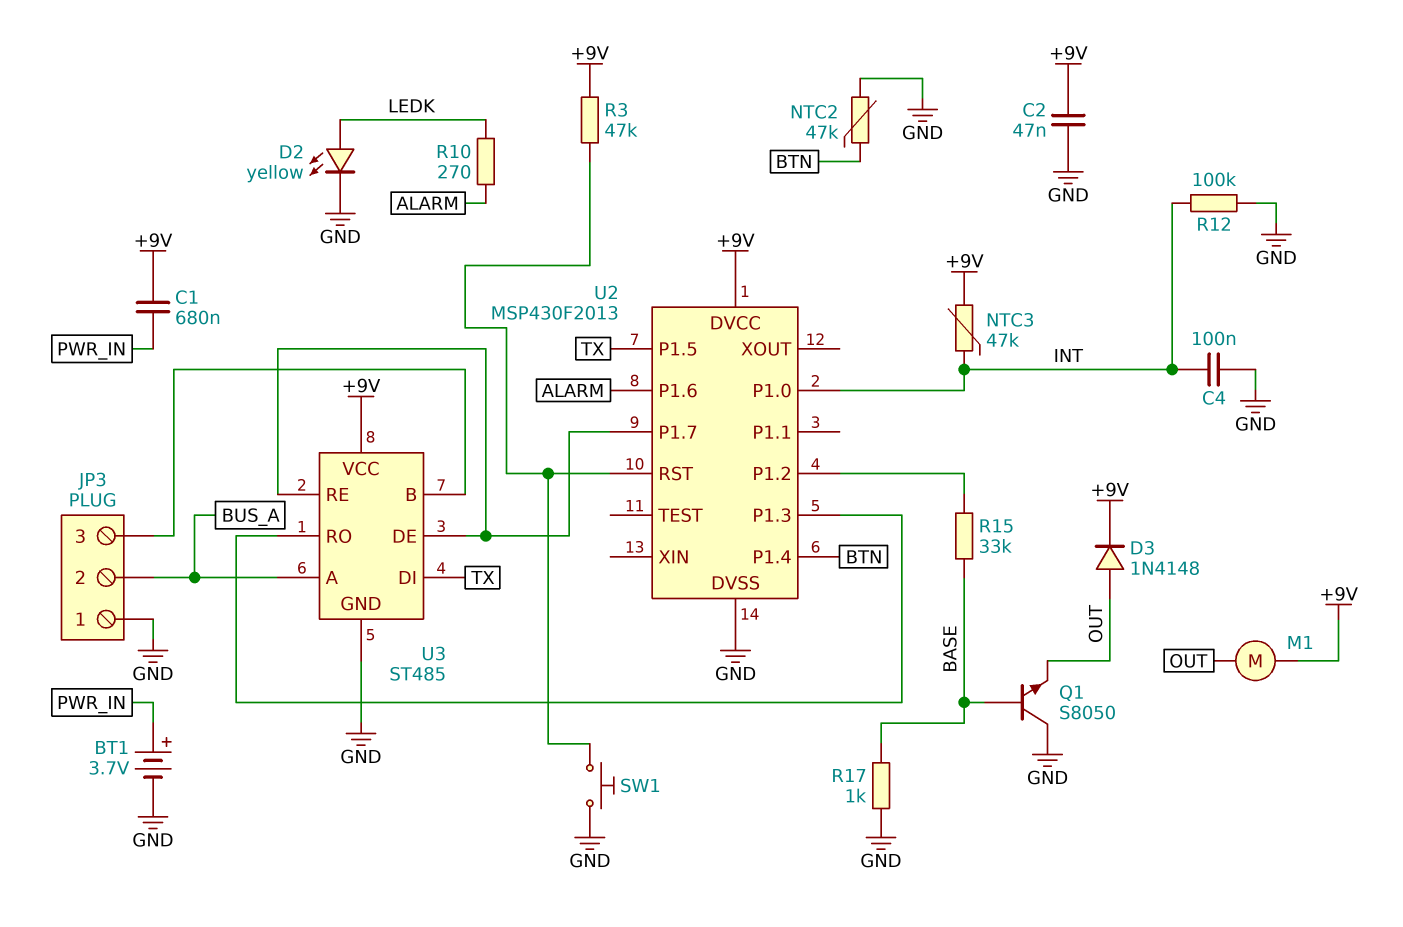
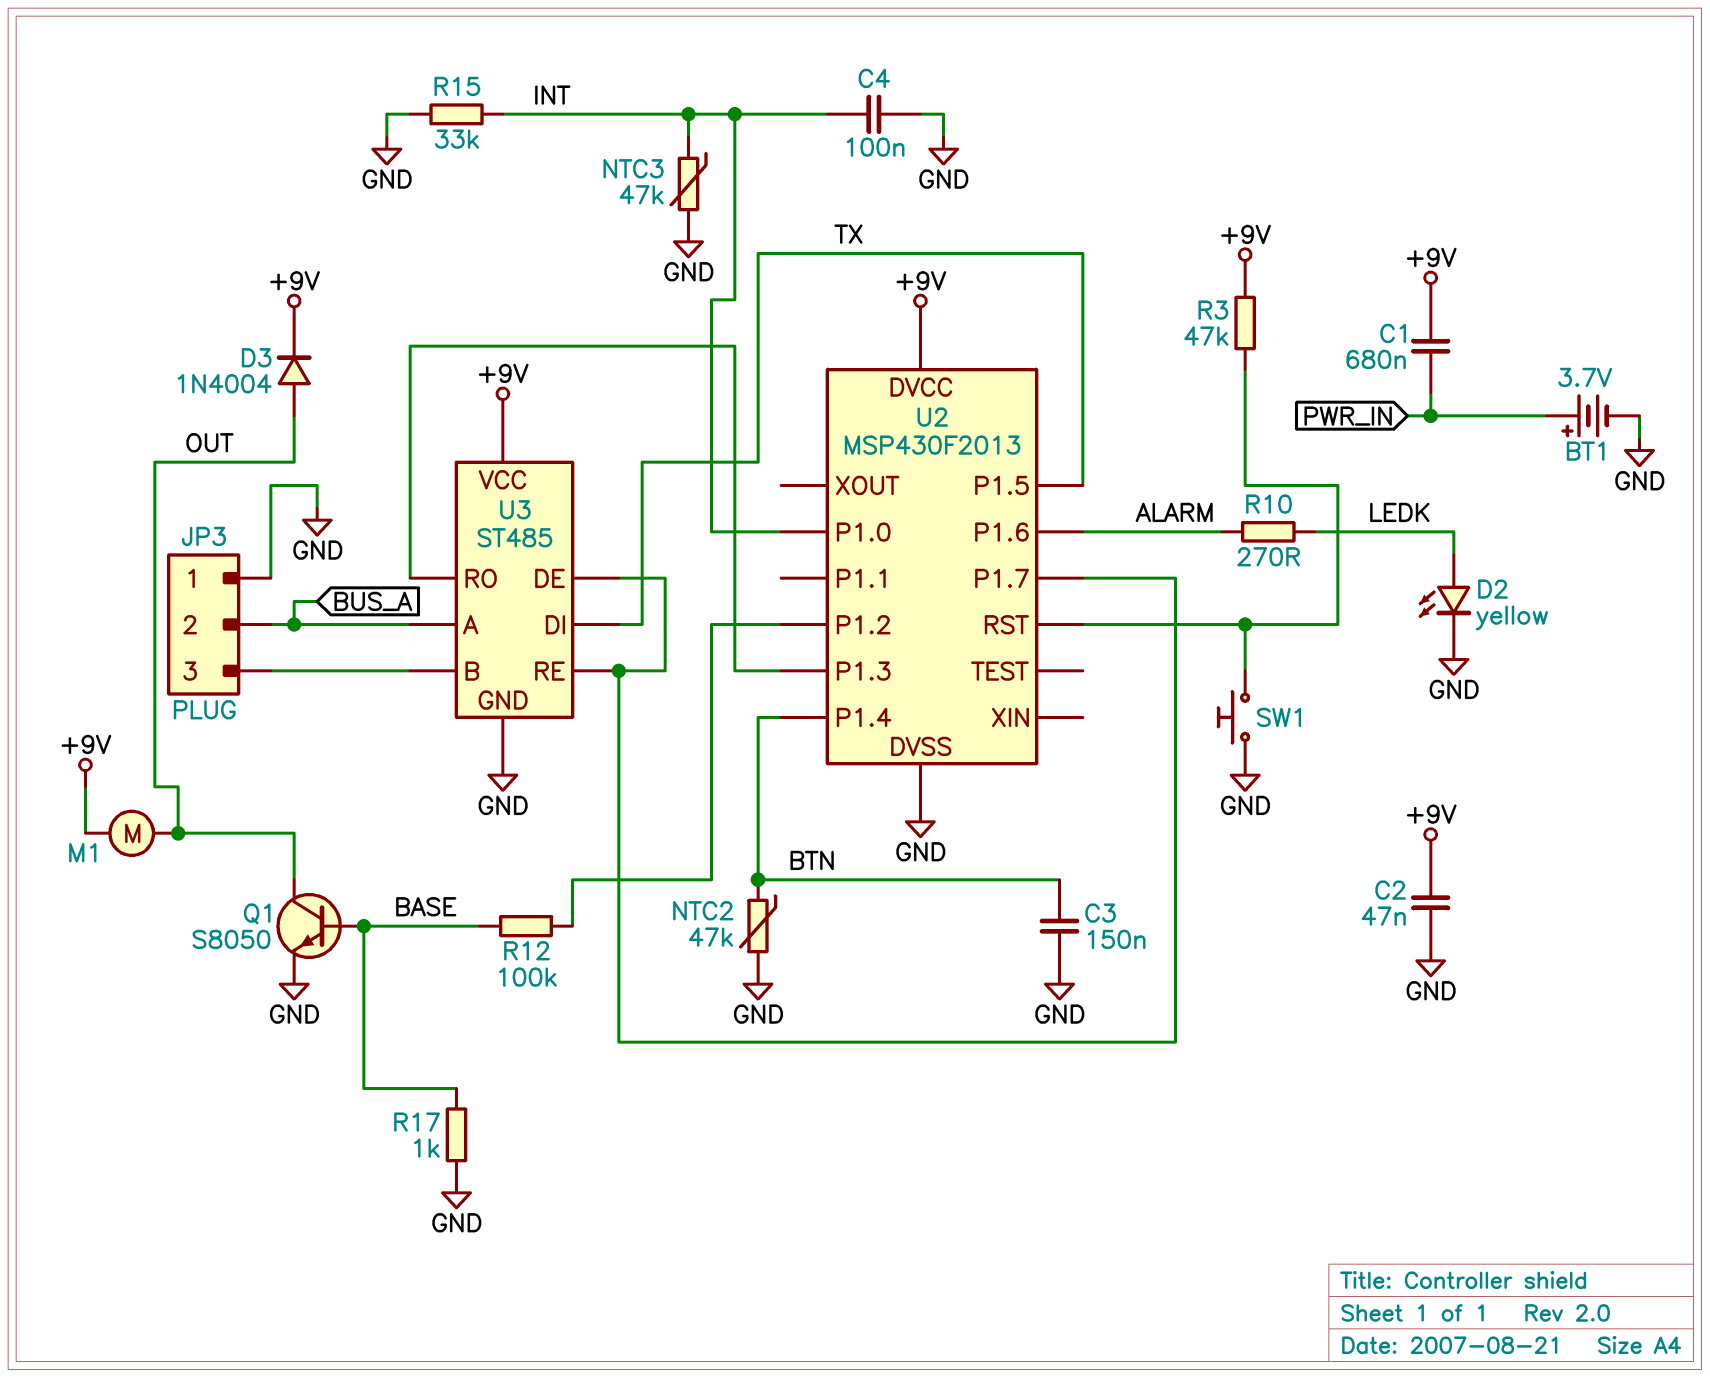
C3: none -> 150nF (BTN, GND)
D3: diode 1N4148 (A OUT, K +9V) -> diode 1N4004 (A OUT, K +9V)
NTC3: 47k (+9V, INT) -> 47k (GND, INT)
Q1: NPN S8050 (B BASE, C GND, E OUT) -> NPN S8050 (B BASE, C OUT, E GND)
R12: 100k (GND, INT) -> 100k (BASE, U2/P1.2)
R15: 33k (BASE, U2/P1.2) -> 33k (GND, INT)

